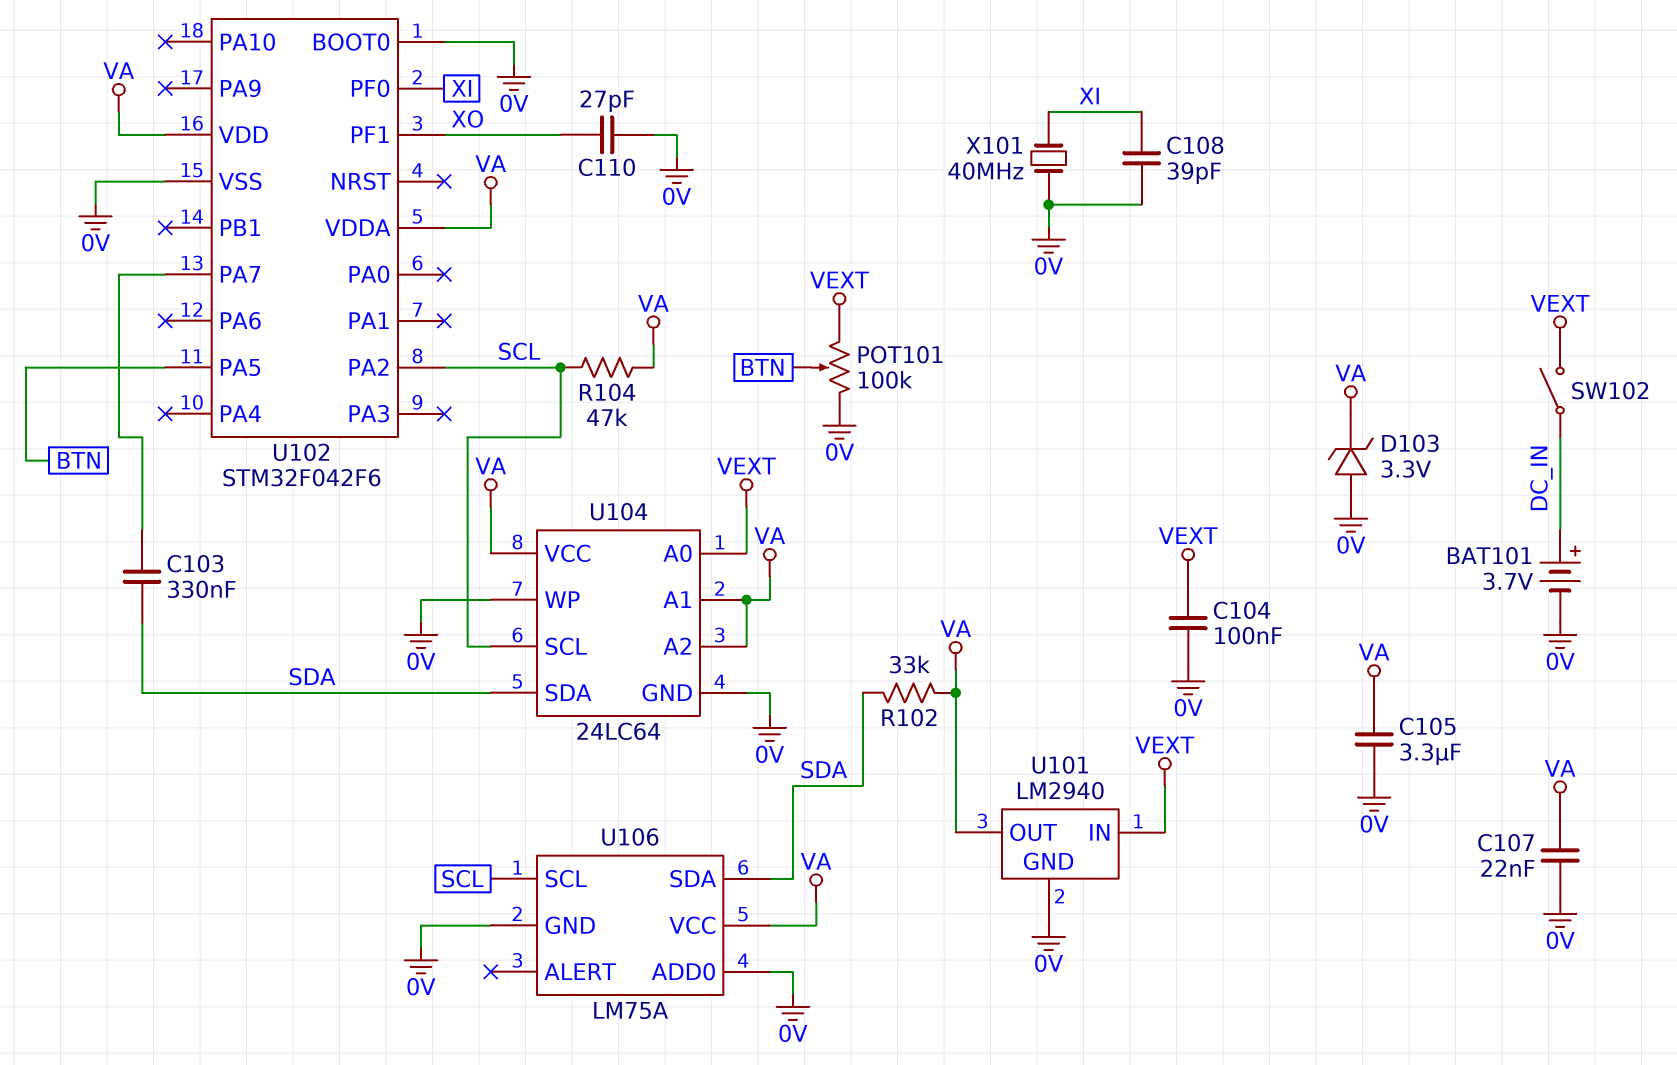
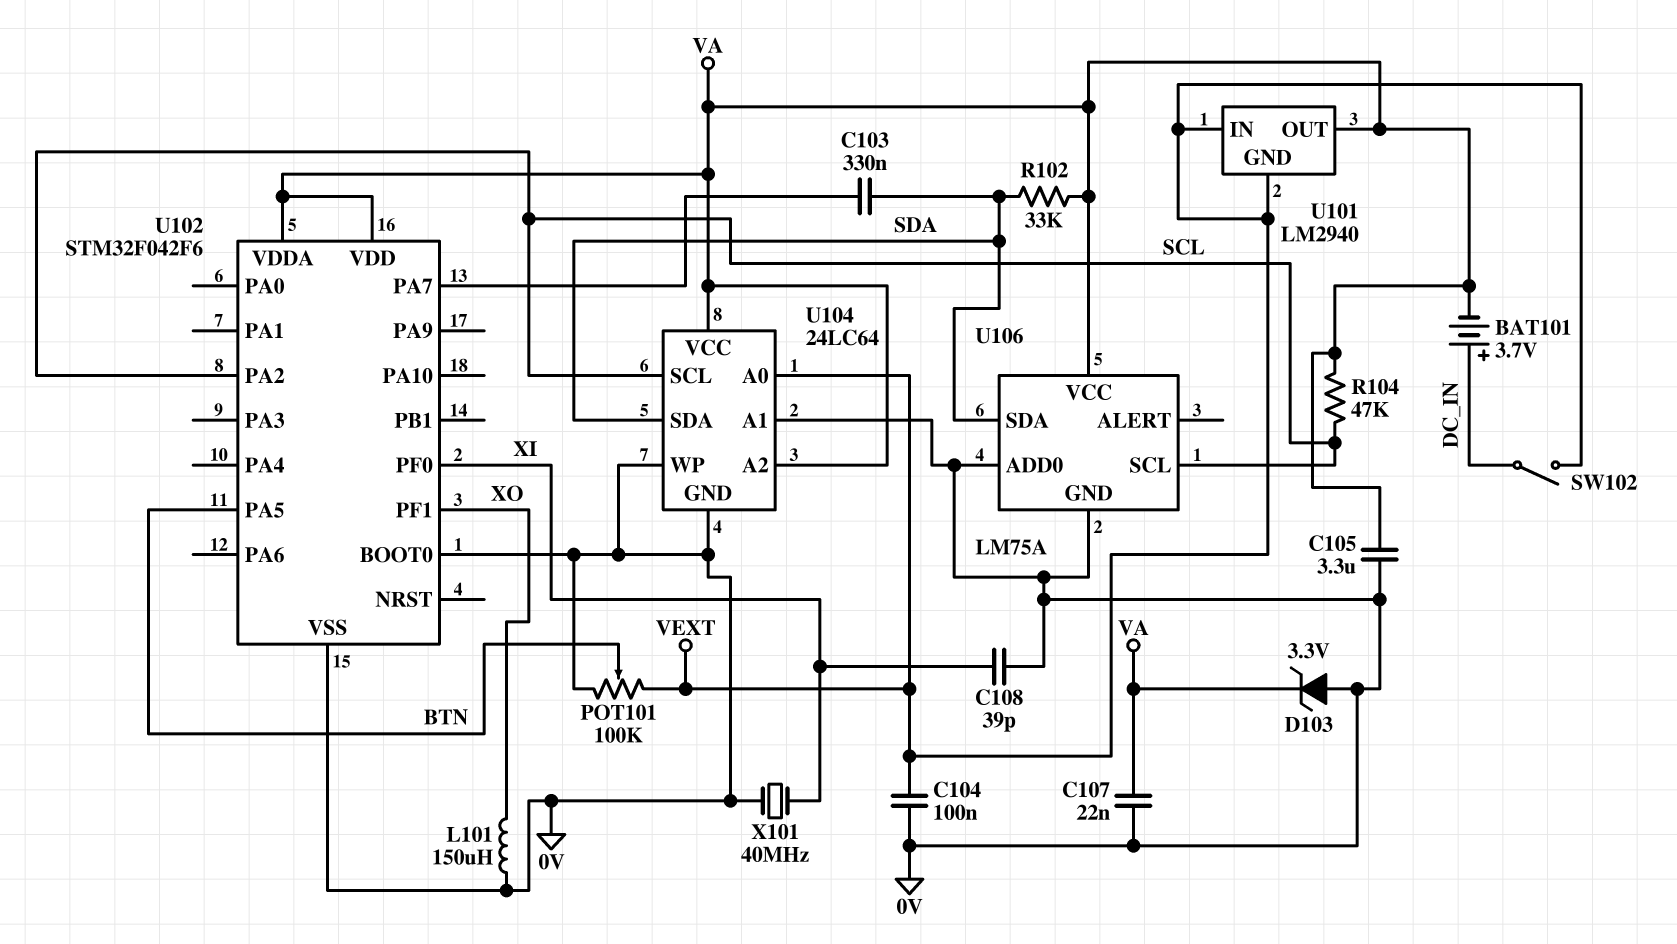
BAT101: 3.7V (plus DC_IN, minus 0V) -> 3.7V (plus DC_IN, minus VA)
C110: 27pF (0V, XO) -> none
L101: none -> 150uH (0V, XO)
U101 pin GND: 0V -> VEXT
U104 pin A1: VA -> 0V

